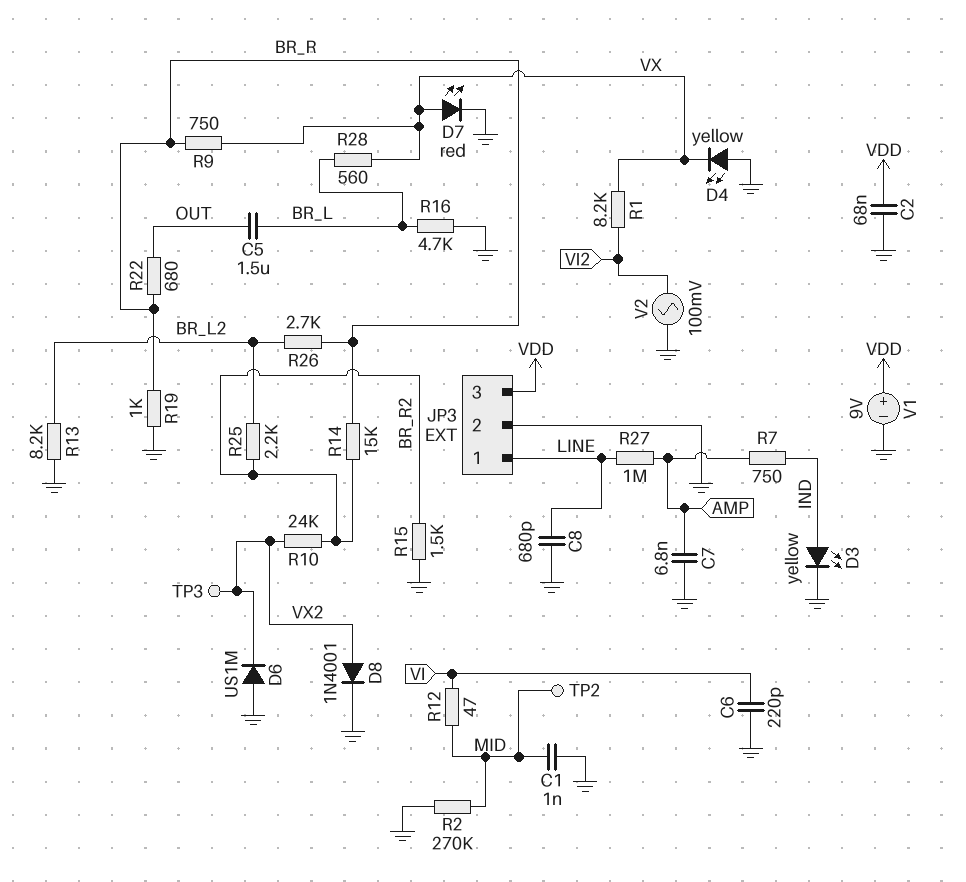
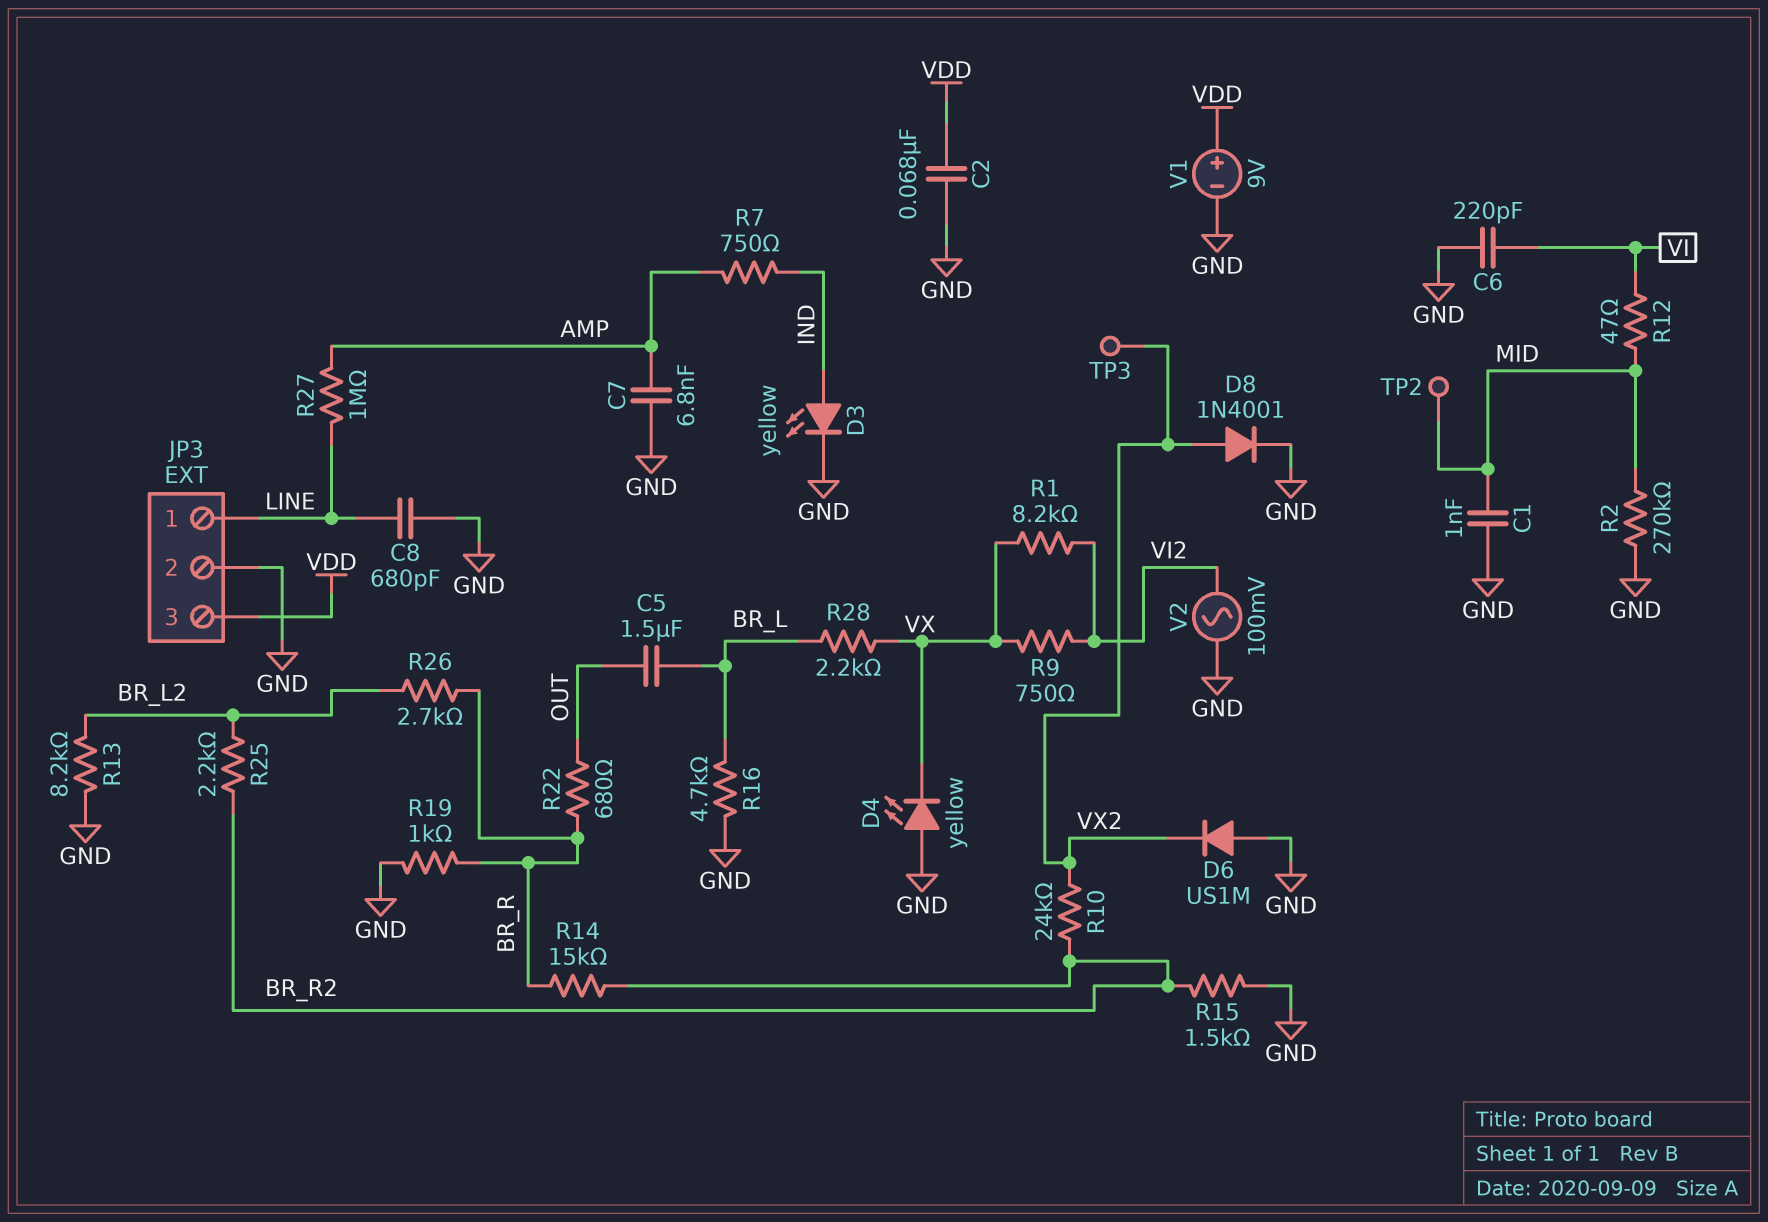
D7: LED red (A VX, K GND) -> none
R9: 750 (BR_R, VX) -> 750 (VI2, VX)
R28: 560 (BR_L, VX) -> 2.2k (BR_L, VX)

